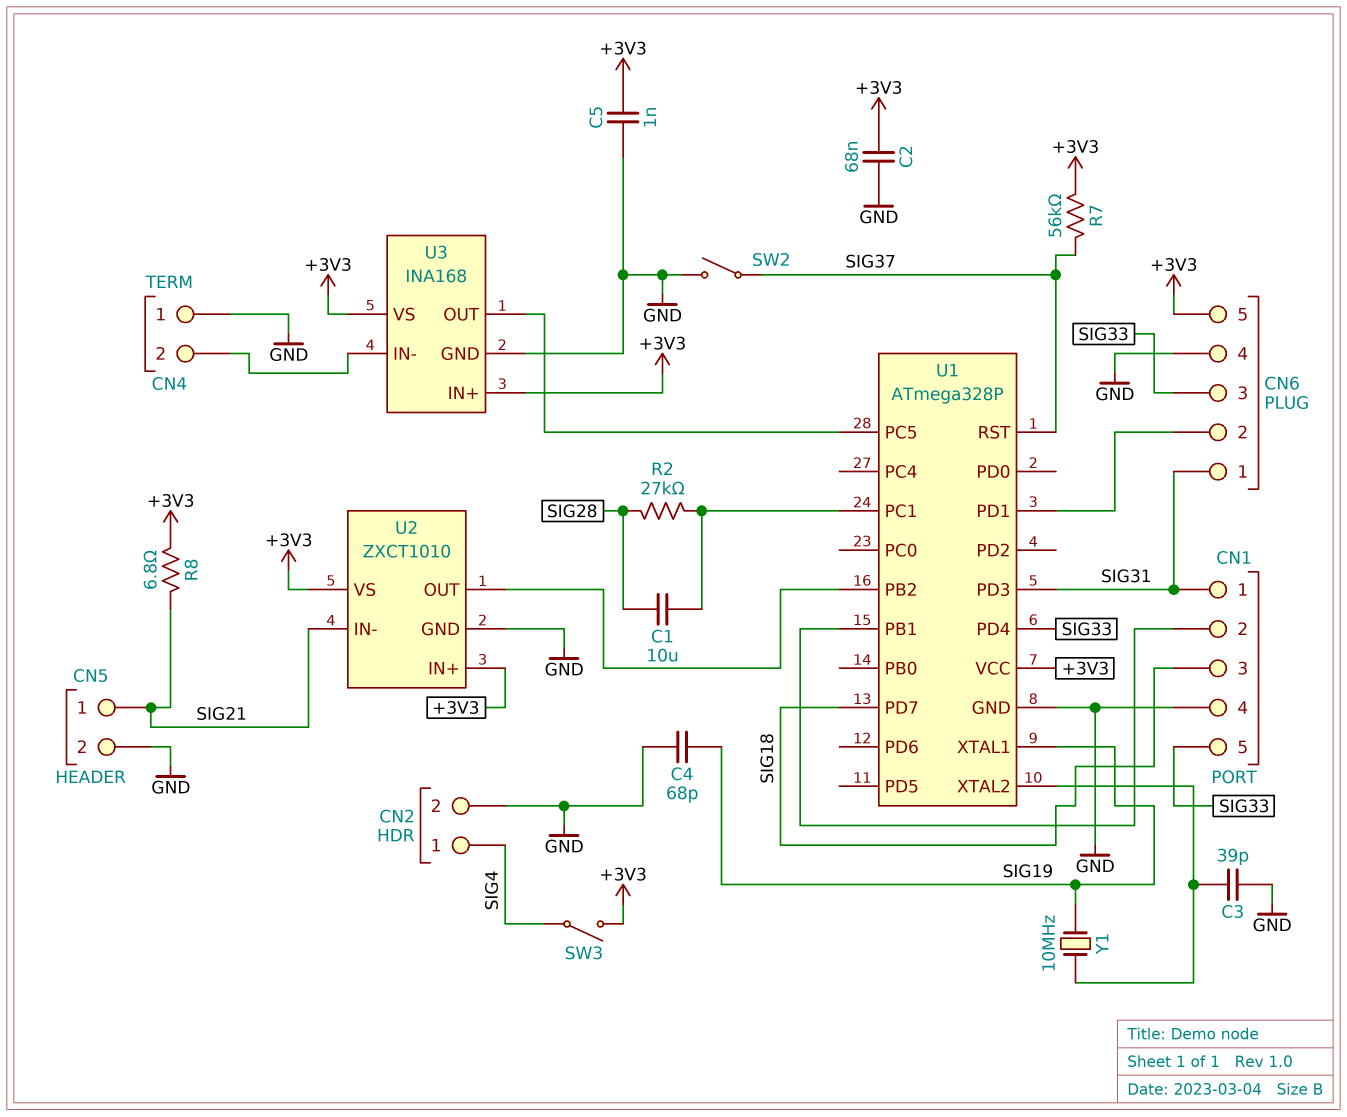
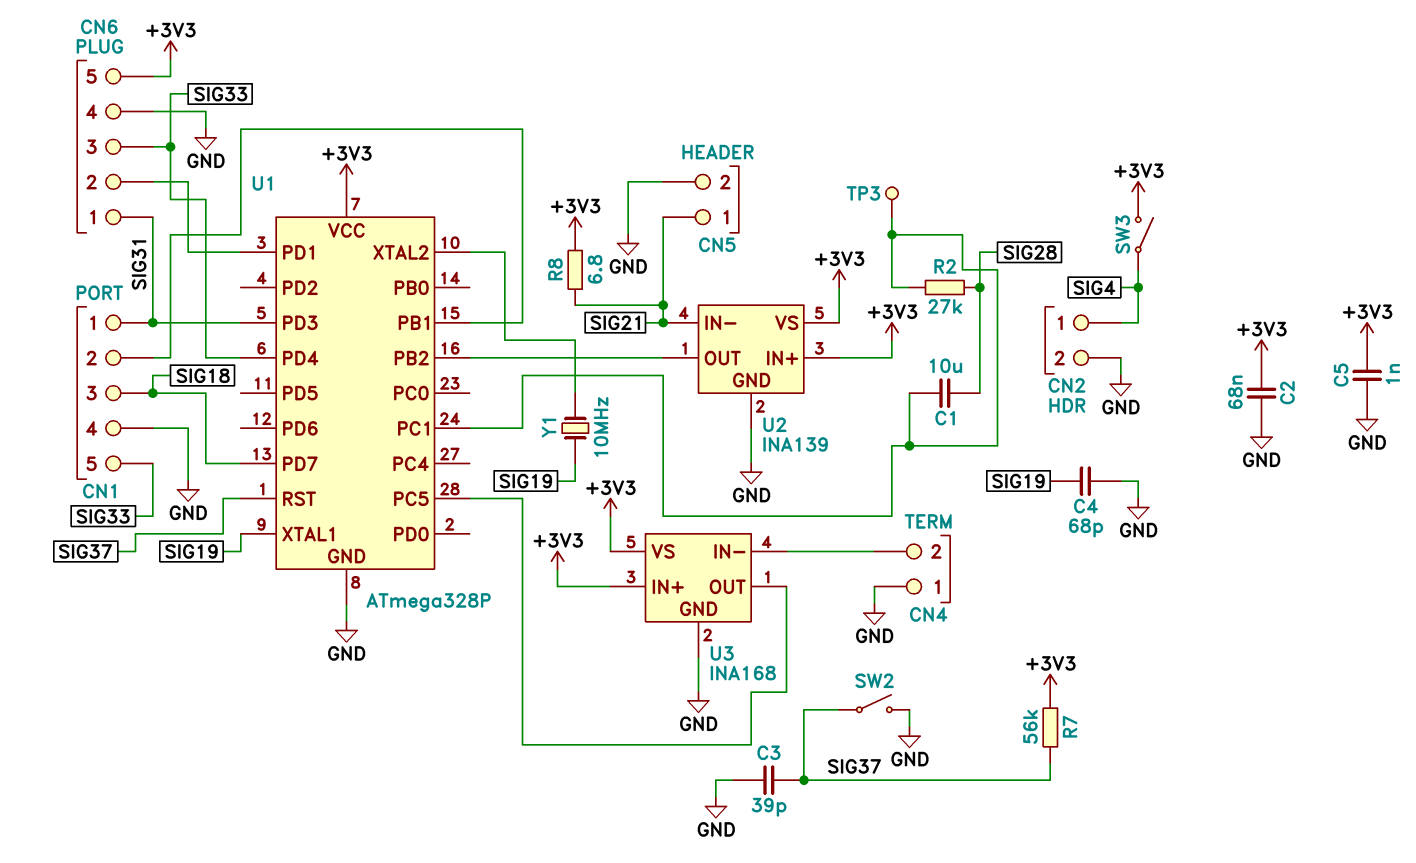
C3: 39pF (GND, U1/XTAL2) -> 39pF (GND, SIG37)
TP3: none -> test point (U1/PC1)
U2: ZXCT1010 -> INA139

